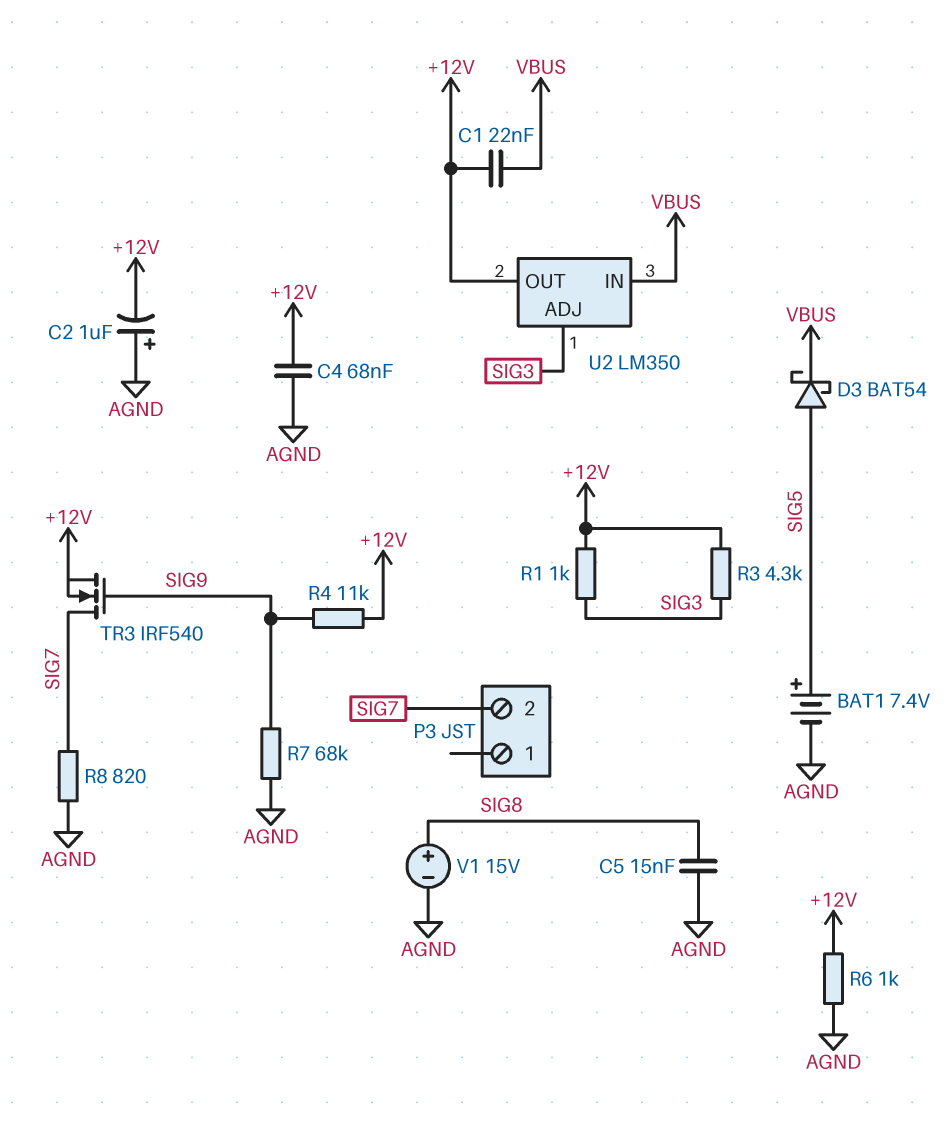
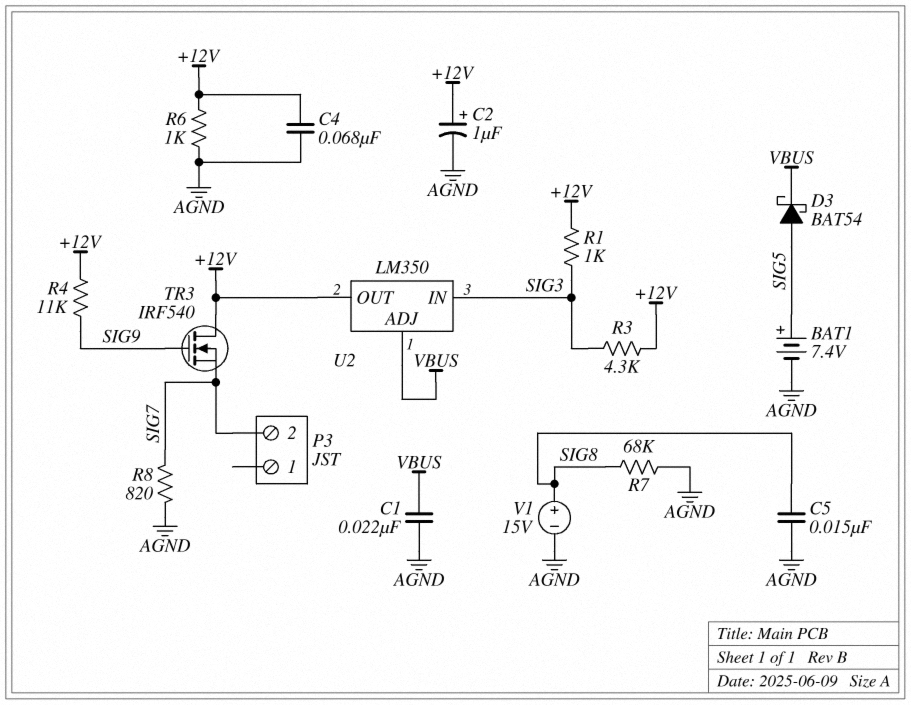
C1: 22nF (+12V, VBUS) -> 22nF (AGND, VBUS)
C2: 1uF (plus AGND, minus +12V) -> 1uF (plus +12V, minus AGND)
R7: 68k (AGND, SIG9) -> 68k (AGND, SIG8)
TR3: NMOS IRF540 (G SIG9, D SIG7, S +12V) -> NMOS IRF540 (G SIG9, D +12V, S SIG7)
U2 pin ADJ: SIG3 -> VBUS
U2 pin IN: VBUS -> SIG3

